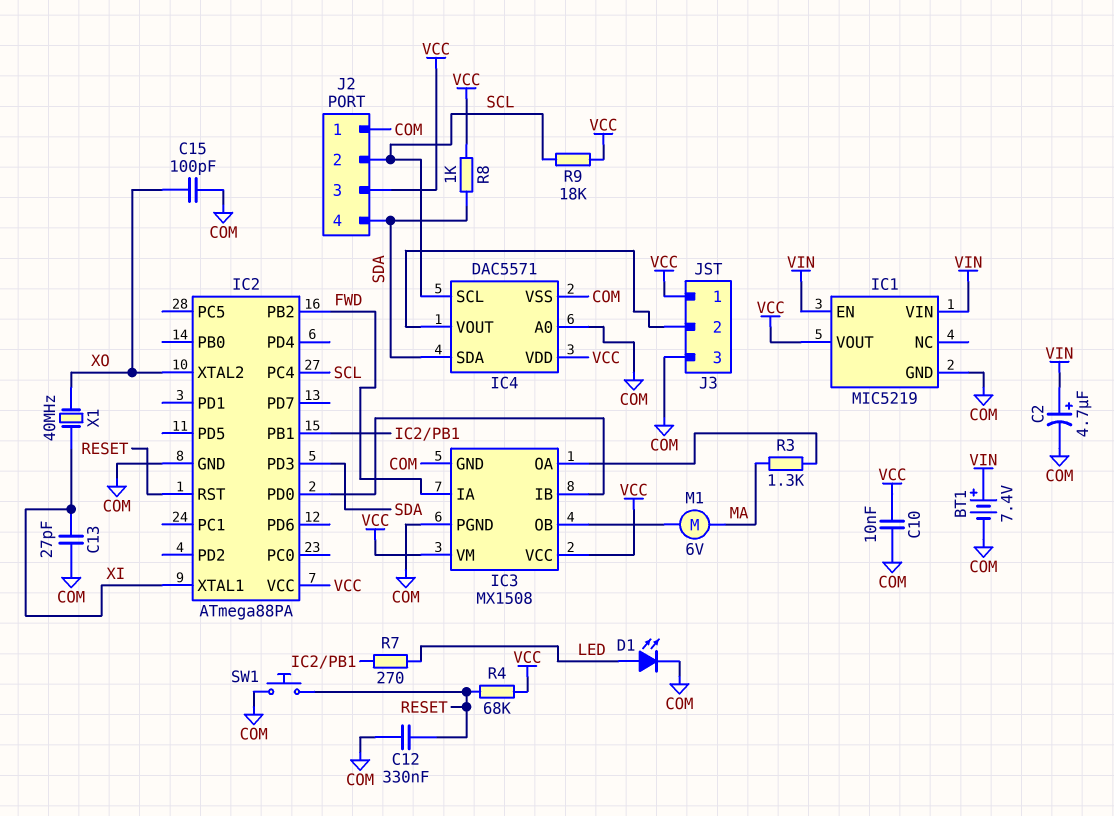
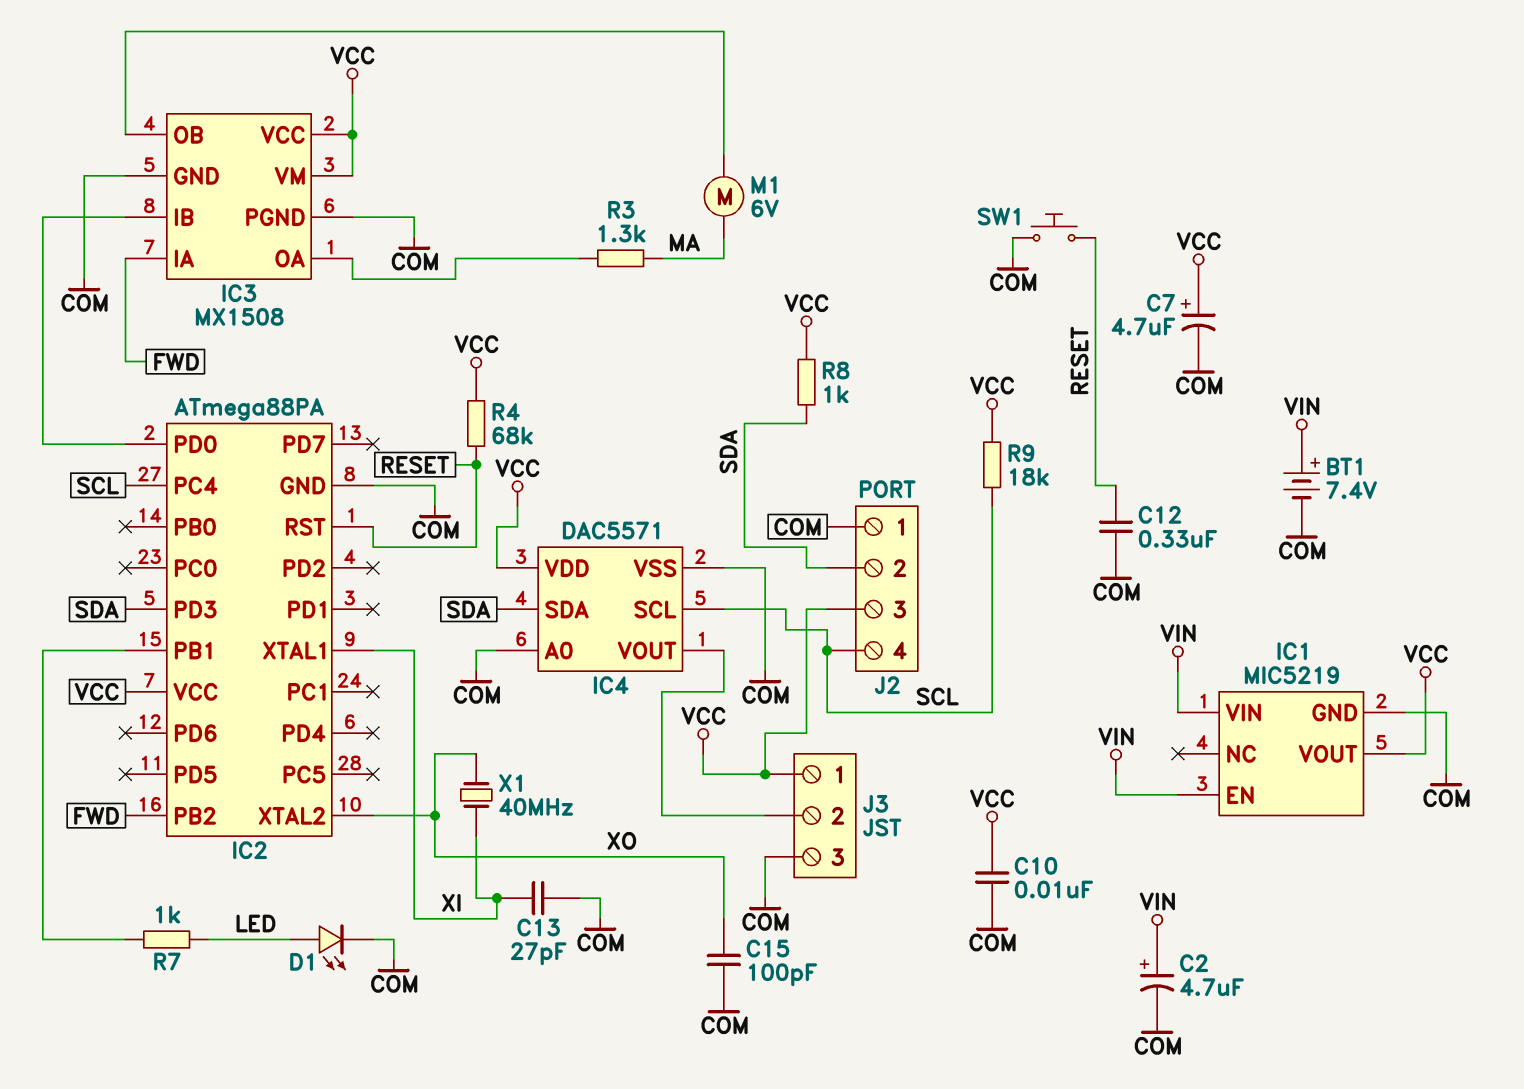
C7: none -> 4.7uF (plus VCC, minus COM)
J2 pin 2: SCL -> SDA
J2 pin 4: SDA -> SCL
R7: 270 (IC2/PB1, LED) -> 1k (IC2/PB1, LED)

